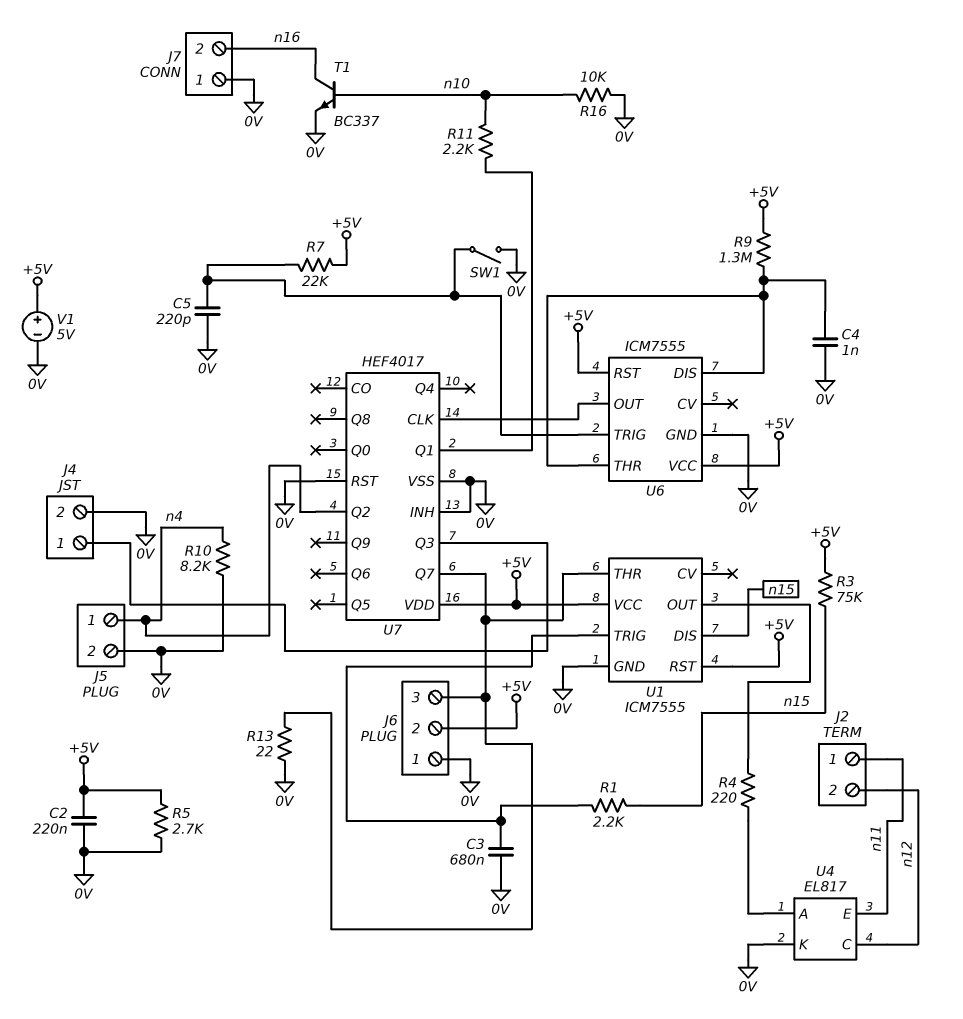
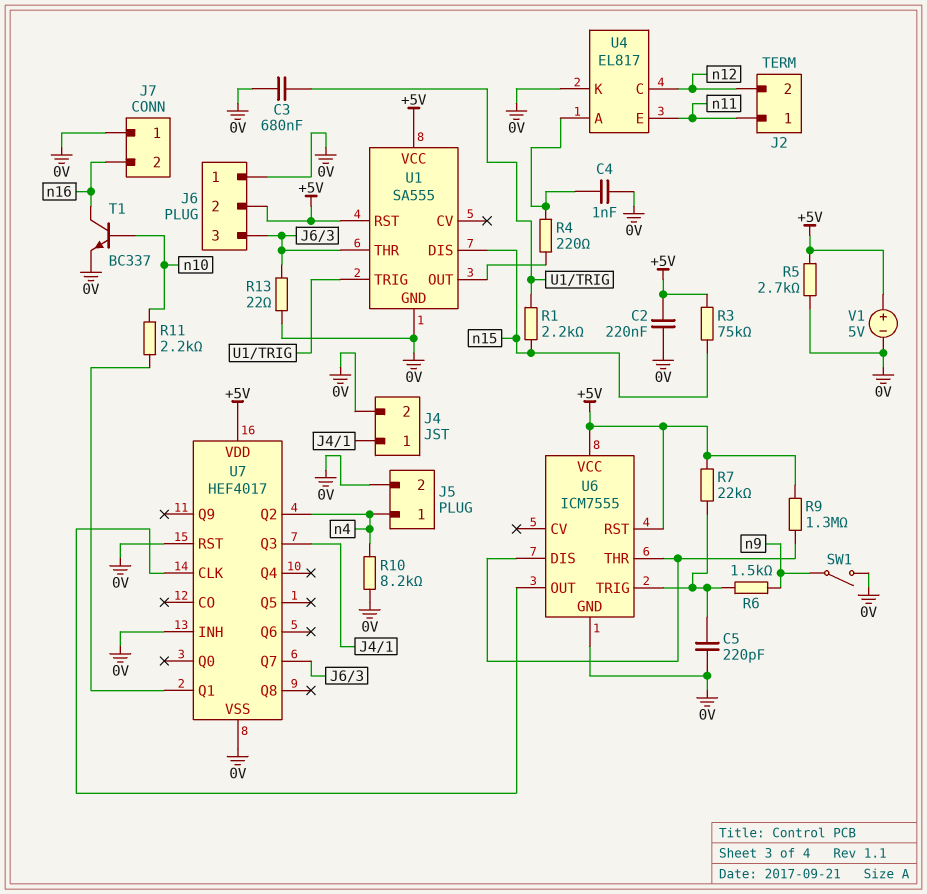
C4: 1nF (0V, U6/DIS) -> 1nF (0V, U4/A)
R6: none -> 1.5k (U6/TRIG, n9)
R16: 10k (0V, n10) -> none
SW1: switch (0V, U6/TRIG) -> switch (0V, n9)
U1: ICM7555 -> SA555

